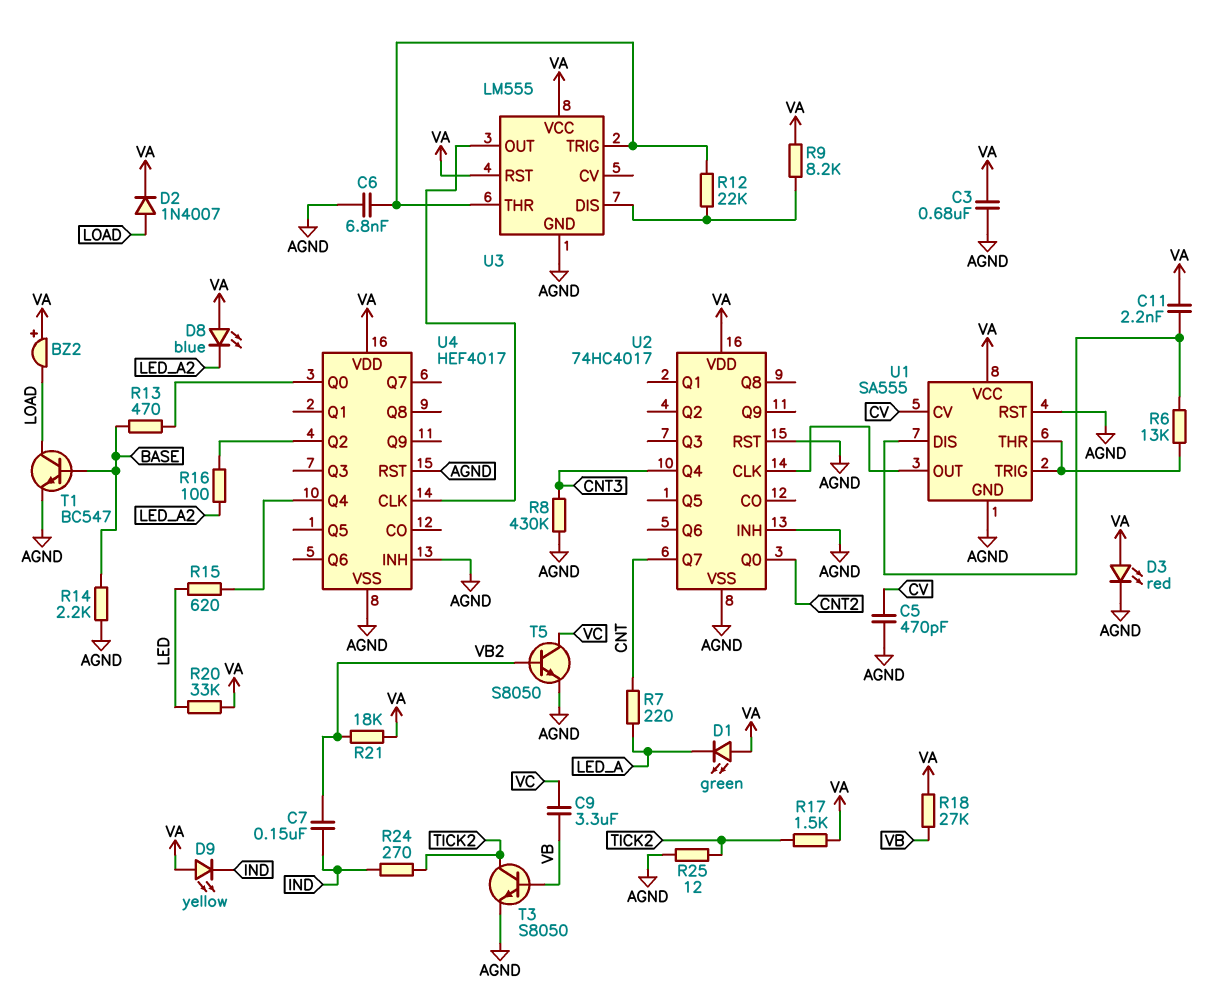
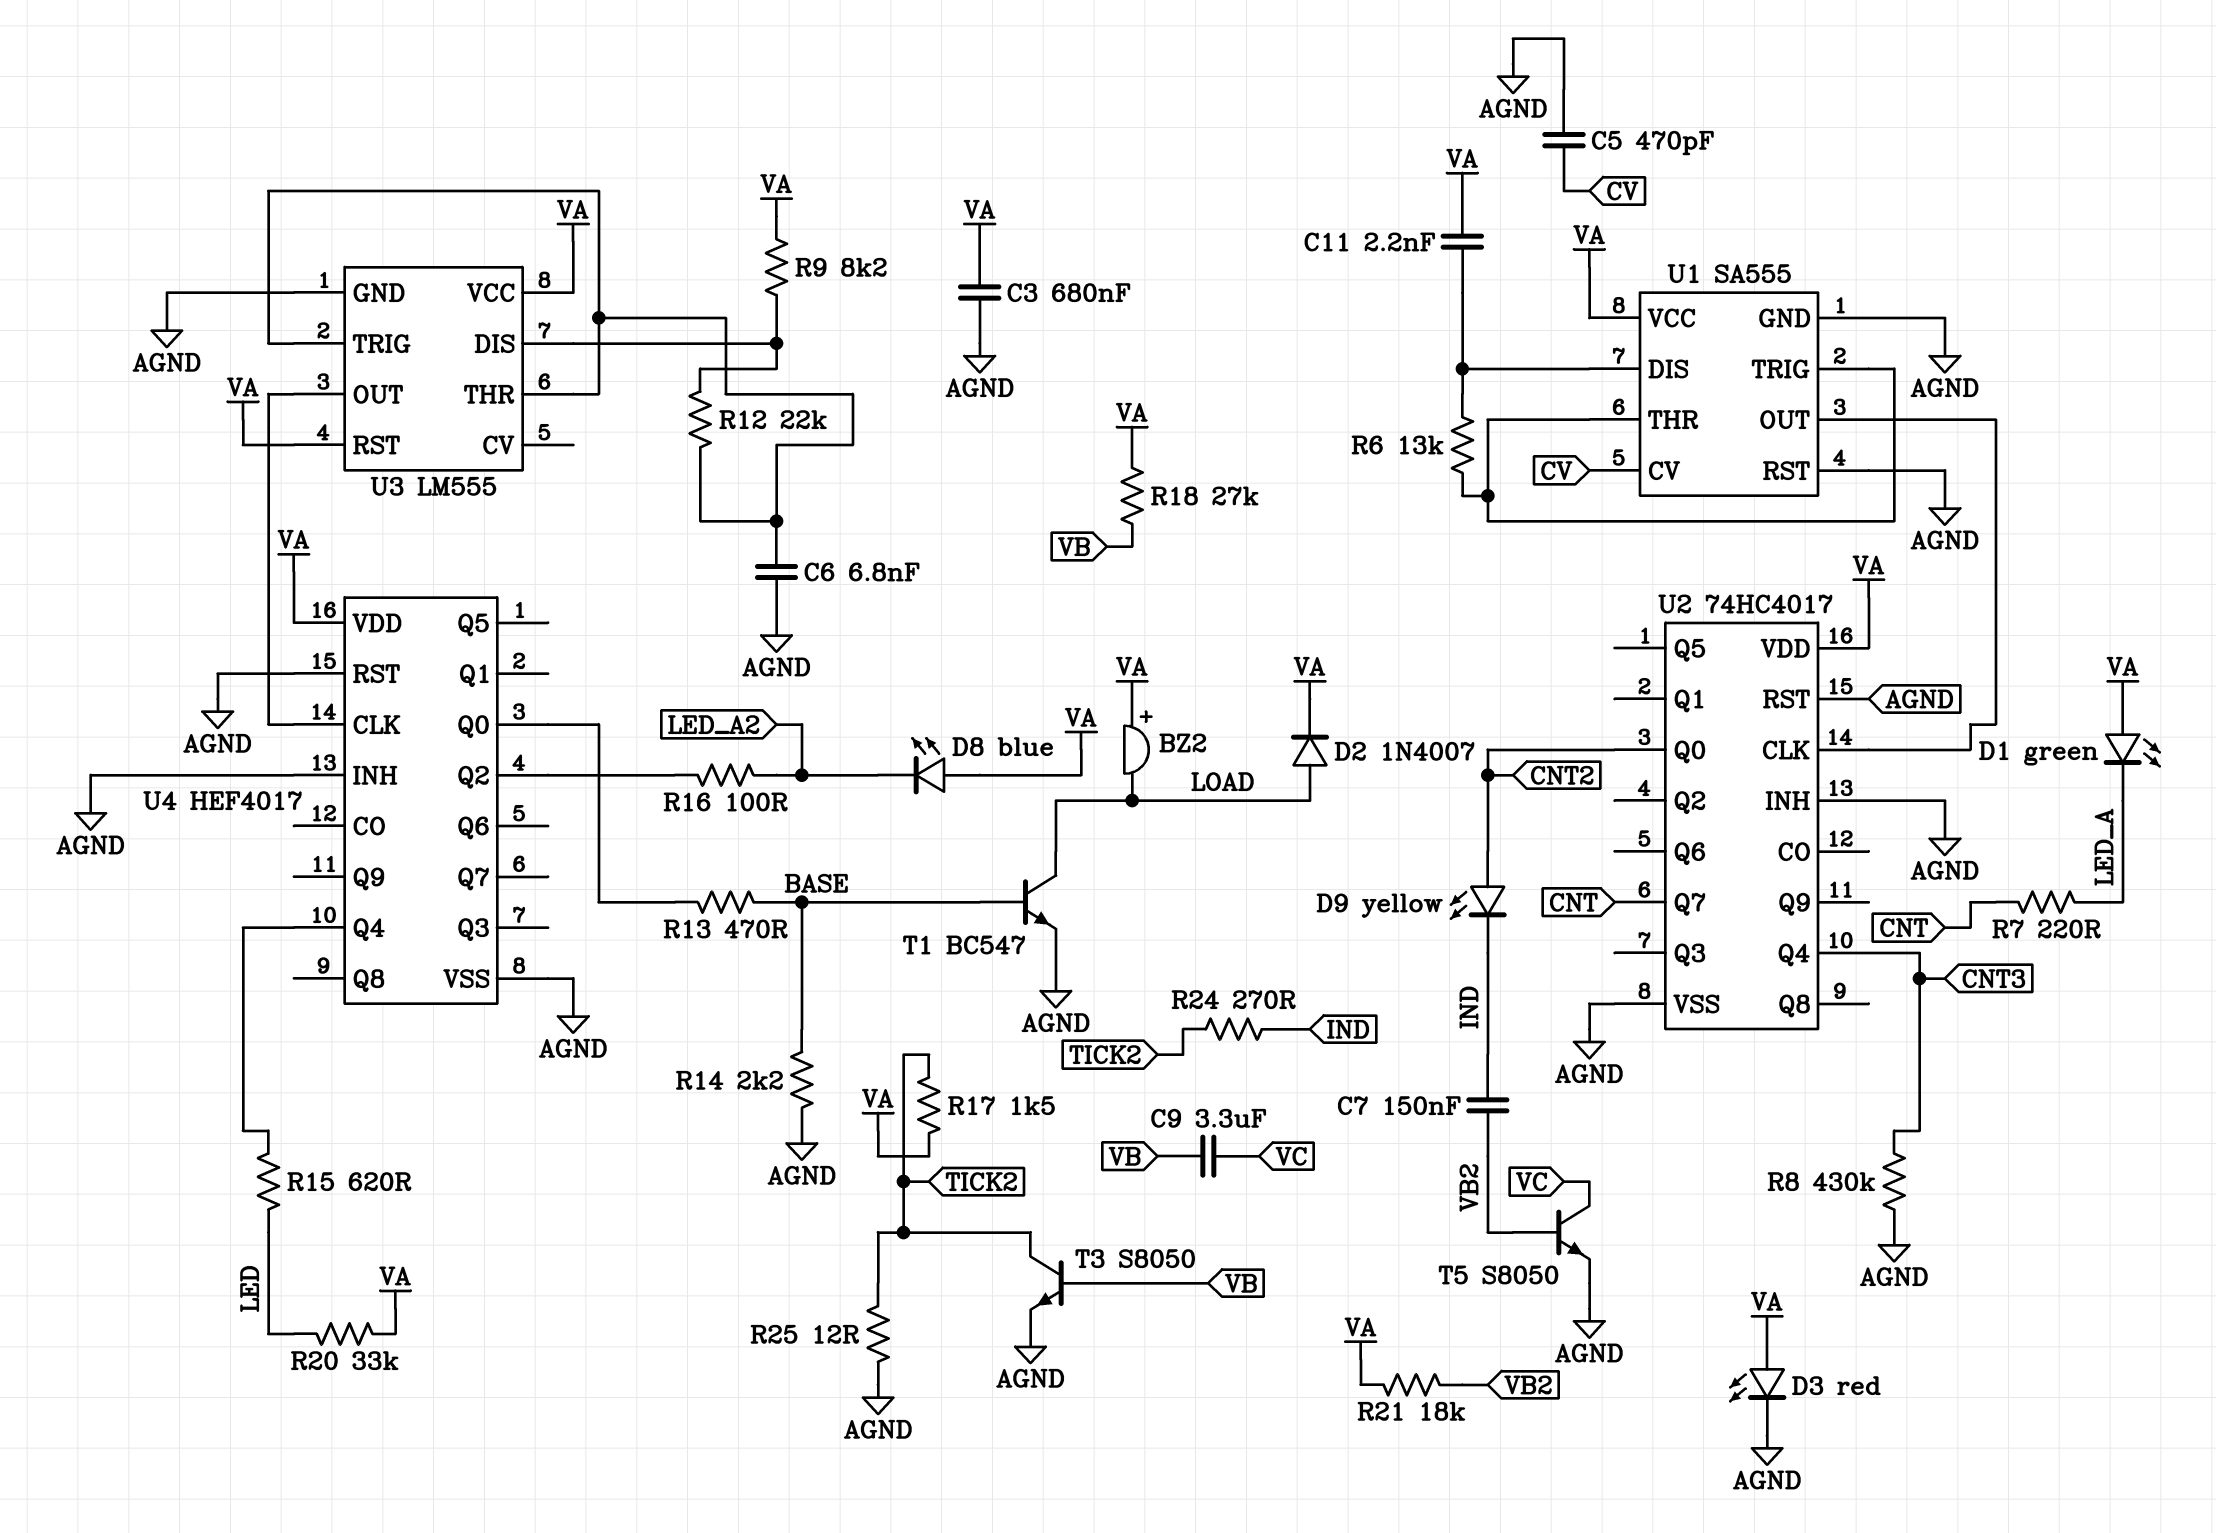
D9: LED yellow (A VA, K IND) -> LED yellow (A CNT2, K IND)

